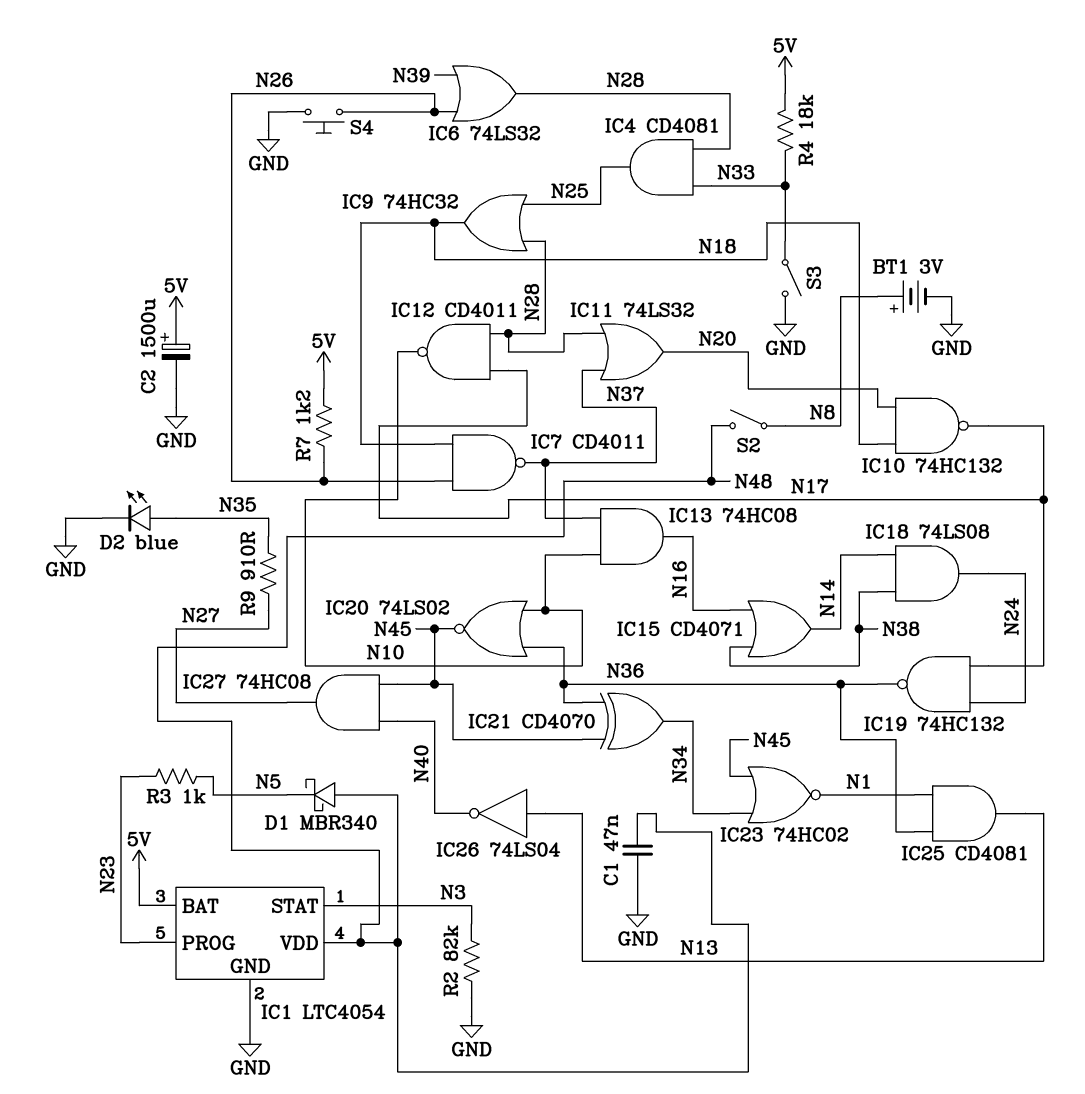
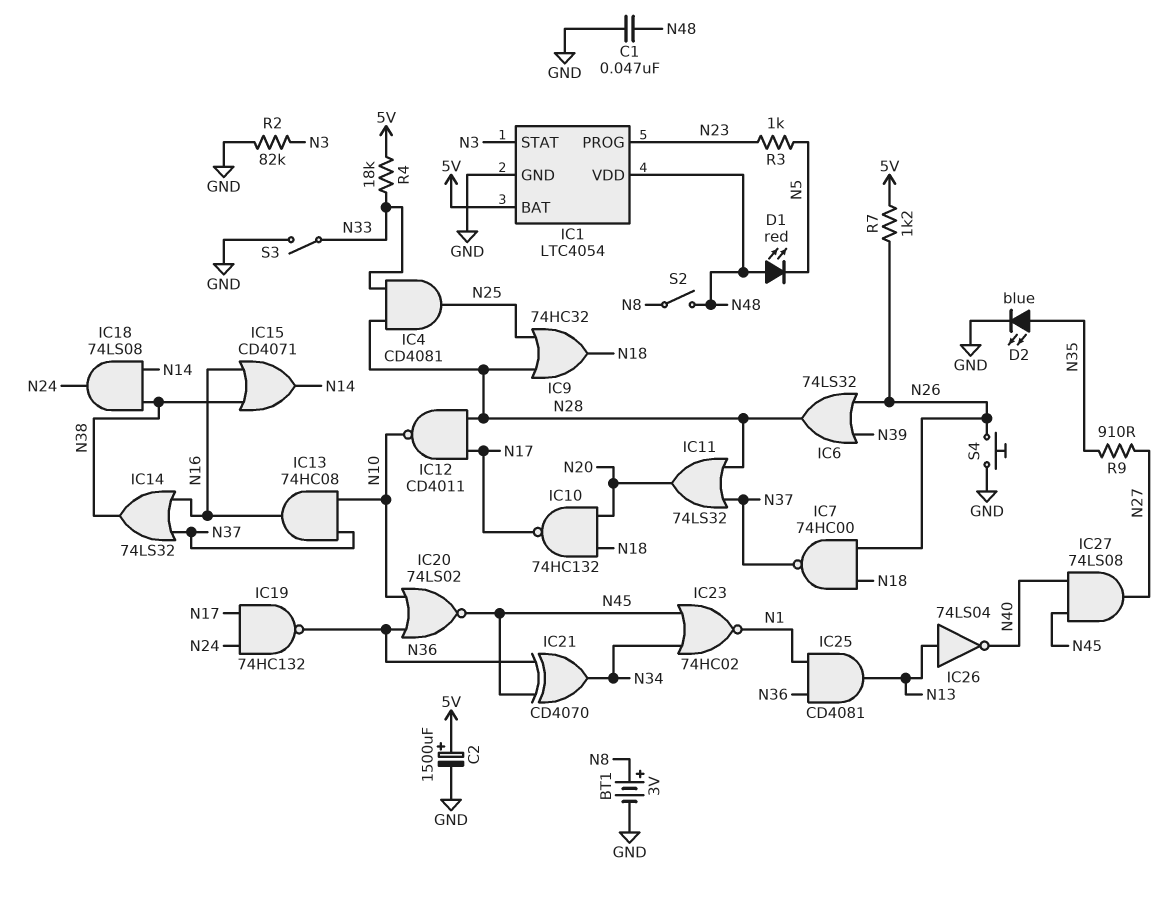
D1: schottky MBR340 (A N48, K N5) -> LED red (A N48, K N5)
IC7: NAND CD4011 (in N18, in N26, out N37) -> NAND 74HC00 (in N18, in N26, out N37)
IC14: none -> OR 74LS32 (in N16, in N37, out N38)
IC27: AND 74HC08 (in N40, in N45, out N27) -> AND 74LS08 (in N40, in N45, out N27)

